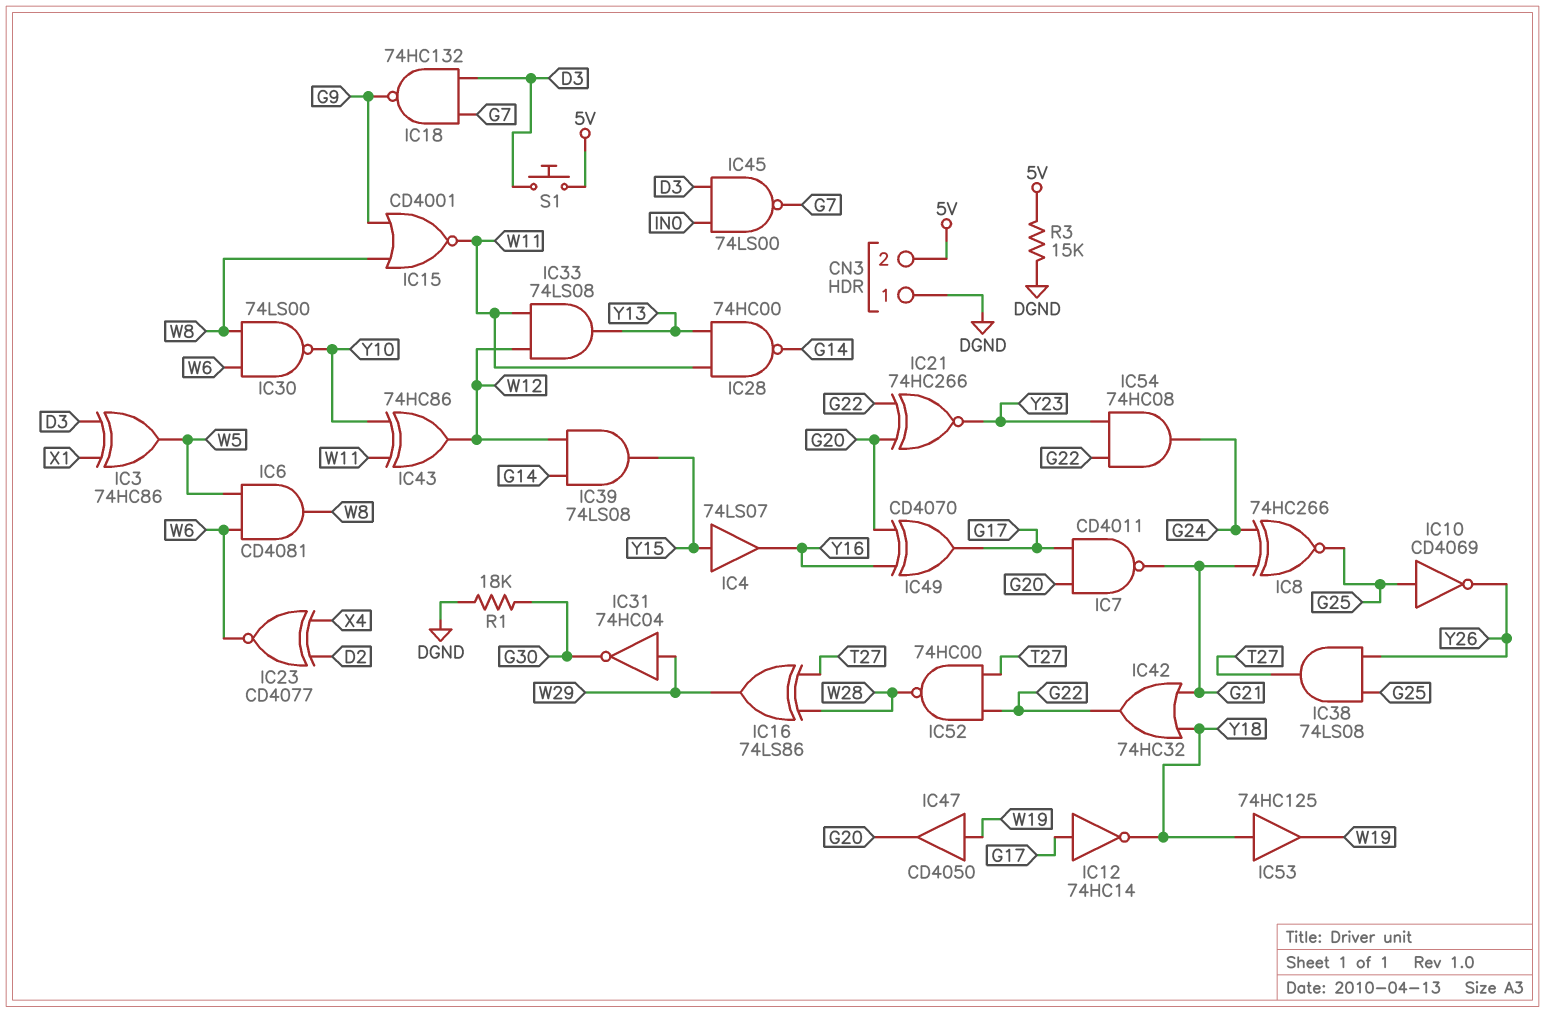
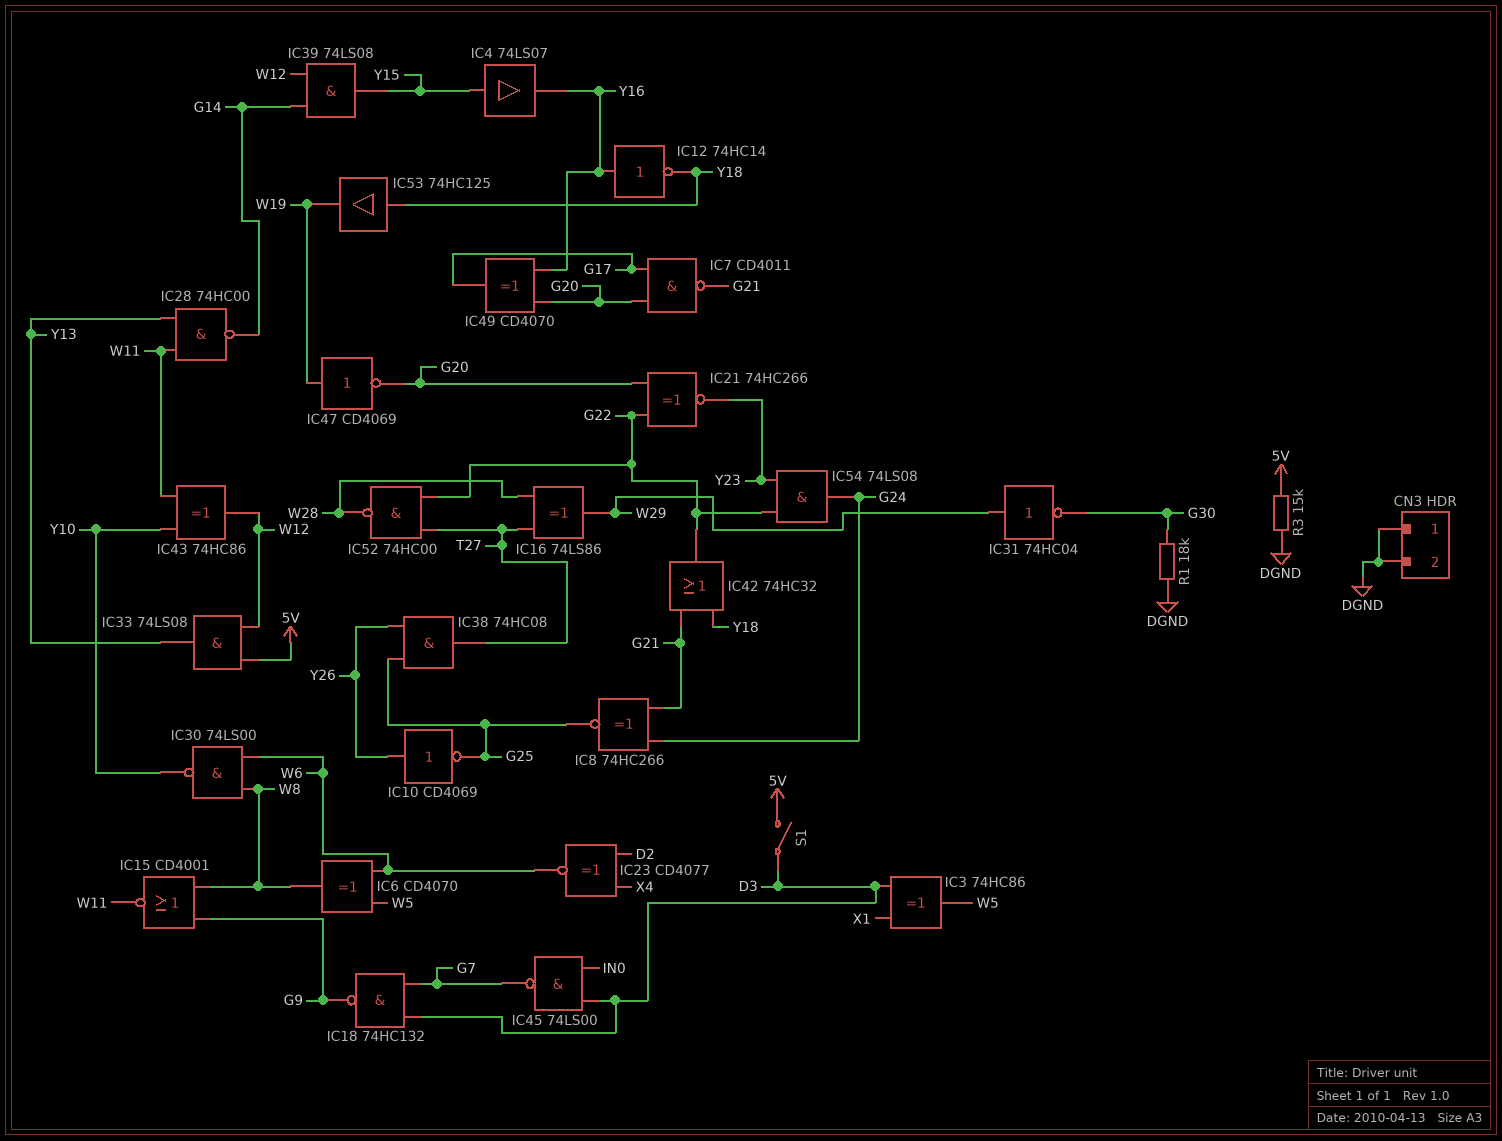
CN3 pin 2: 5V -> DGND
IC6: AND CD4081 (in W5, in W6, out W8) -> XOR CD4070 (in W5, in W6, out W8)
IC10: NOT CD4069 (in G25, out Y26) -> NOT CD4069 (in Y26, out G25)
IC12: NOT 74HC14 (in G17, out Y18) -> NOT 74HC14 (in Y16, out Y18)
IC33: AND 74LS08 (in W11, in W12, out Y13) -> AND 74LS08 (in 5V, in W12, out Y13)
IC38: AND 74LS08 (in G25, in Y26, out T27) -> AND 74HC08 (in G25, in Y26, out T27)
IC47: buffer CD4050 (in W19, out G20) -> NOT CD4069 (in W19, out G20)
IC54: AND 74HC08 (in G22, in Y23, out G24) -> AND 74LS08 (in G22, in Y23, out G24)
S1: button (5V, D3) -> switch (5V, D3)

